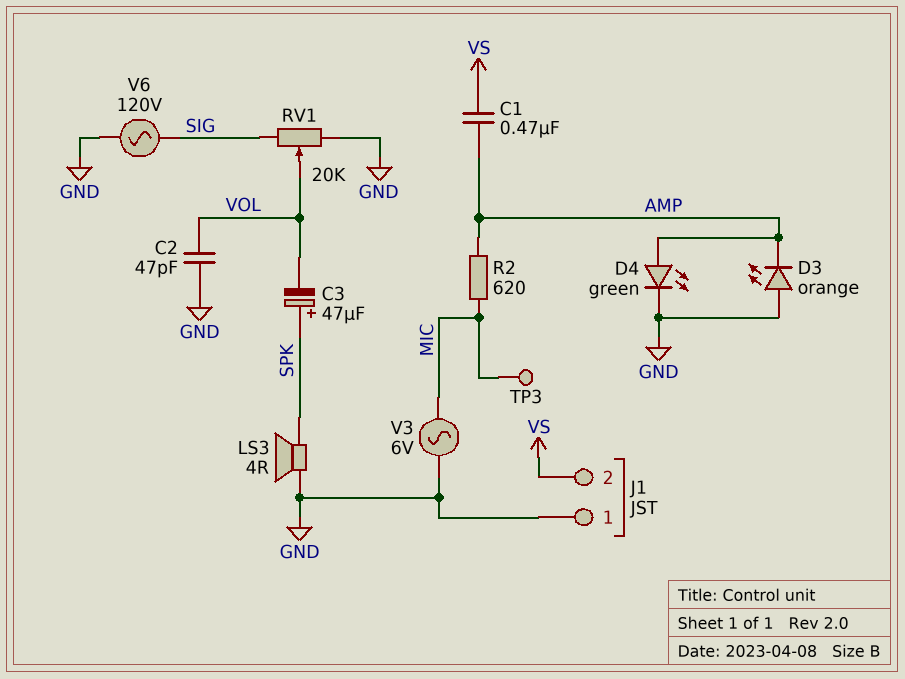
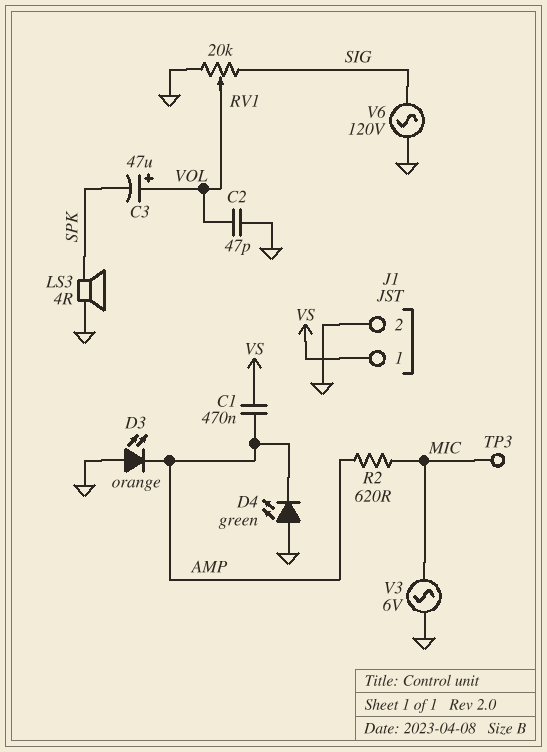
C3: 47uF (plus SPK, minus VOL) -> 47uF (plus VOL, minus SPK)
D4: LED green (A AMP, K GND) -> LED green (A GND, K AMP)
J1 pin 1: GND -> VS
J1 pin 2: VS -> GND

